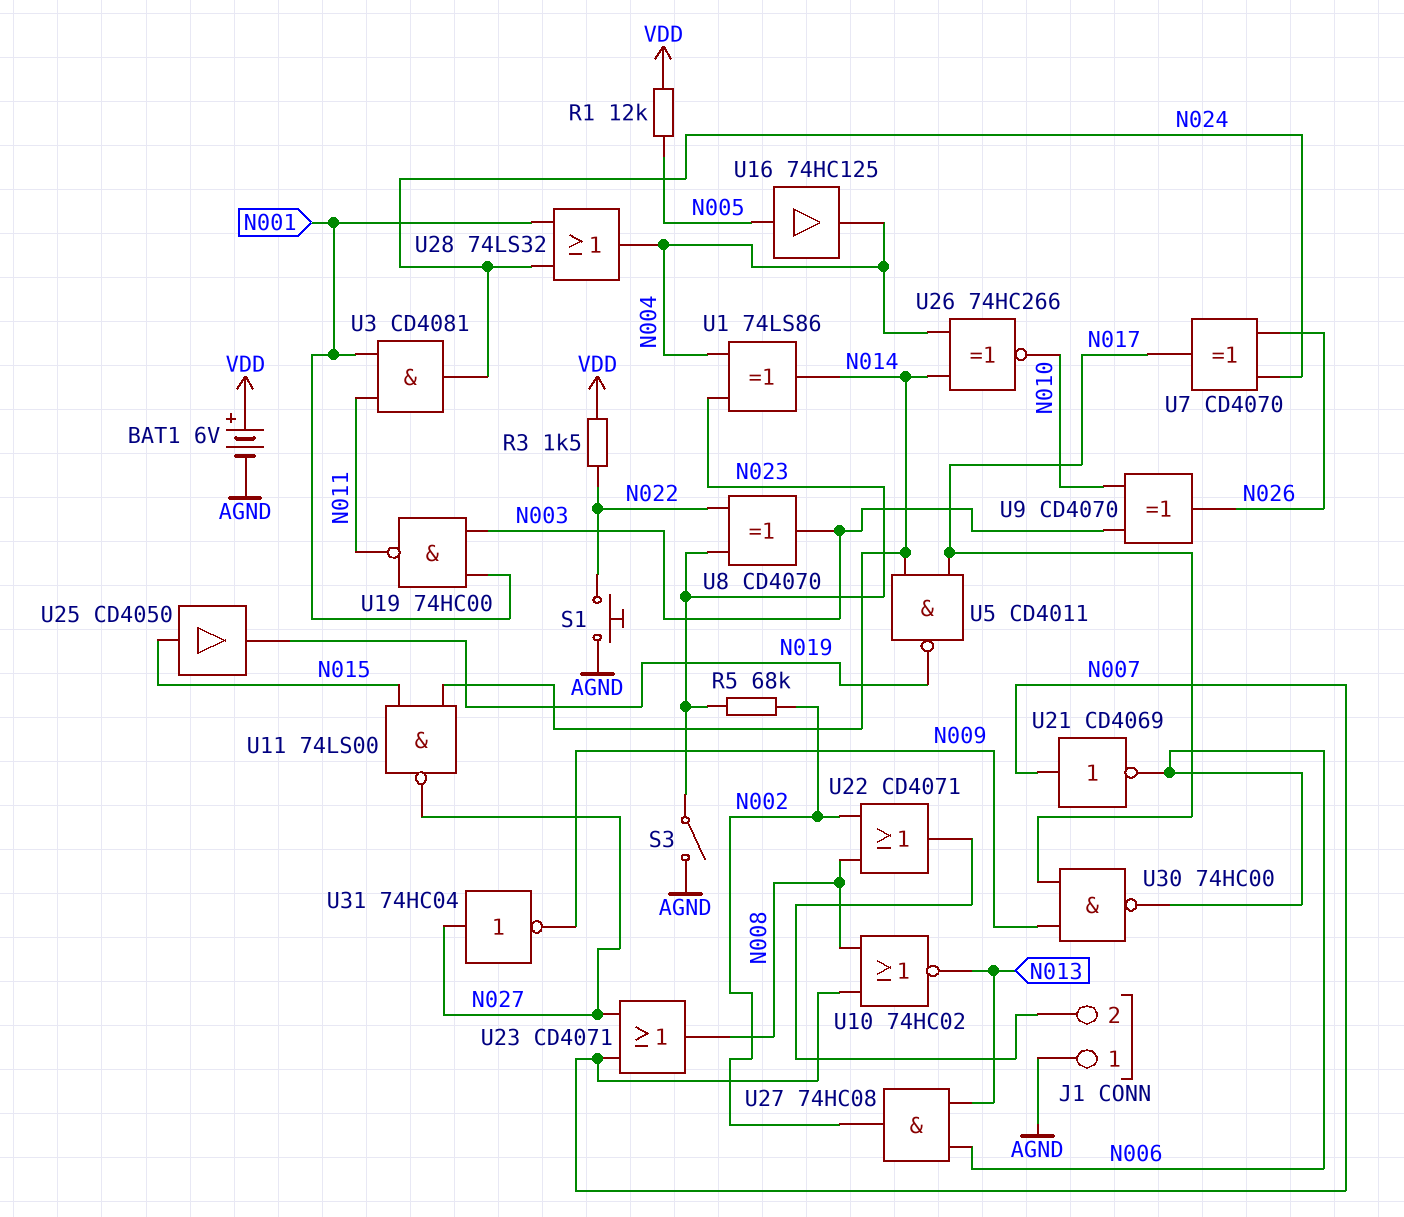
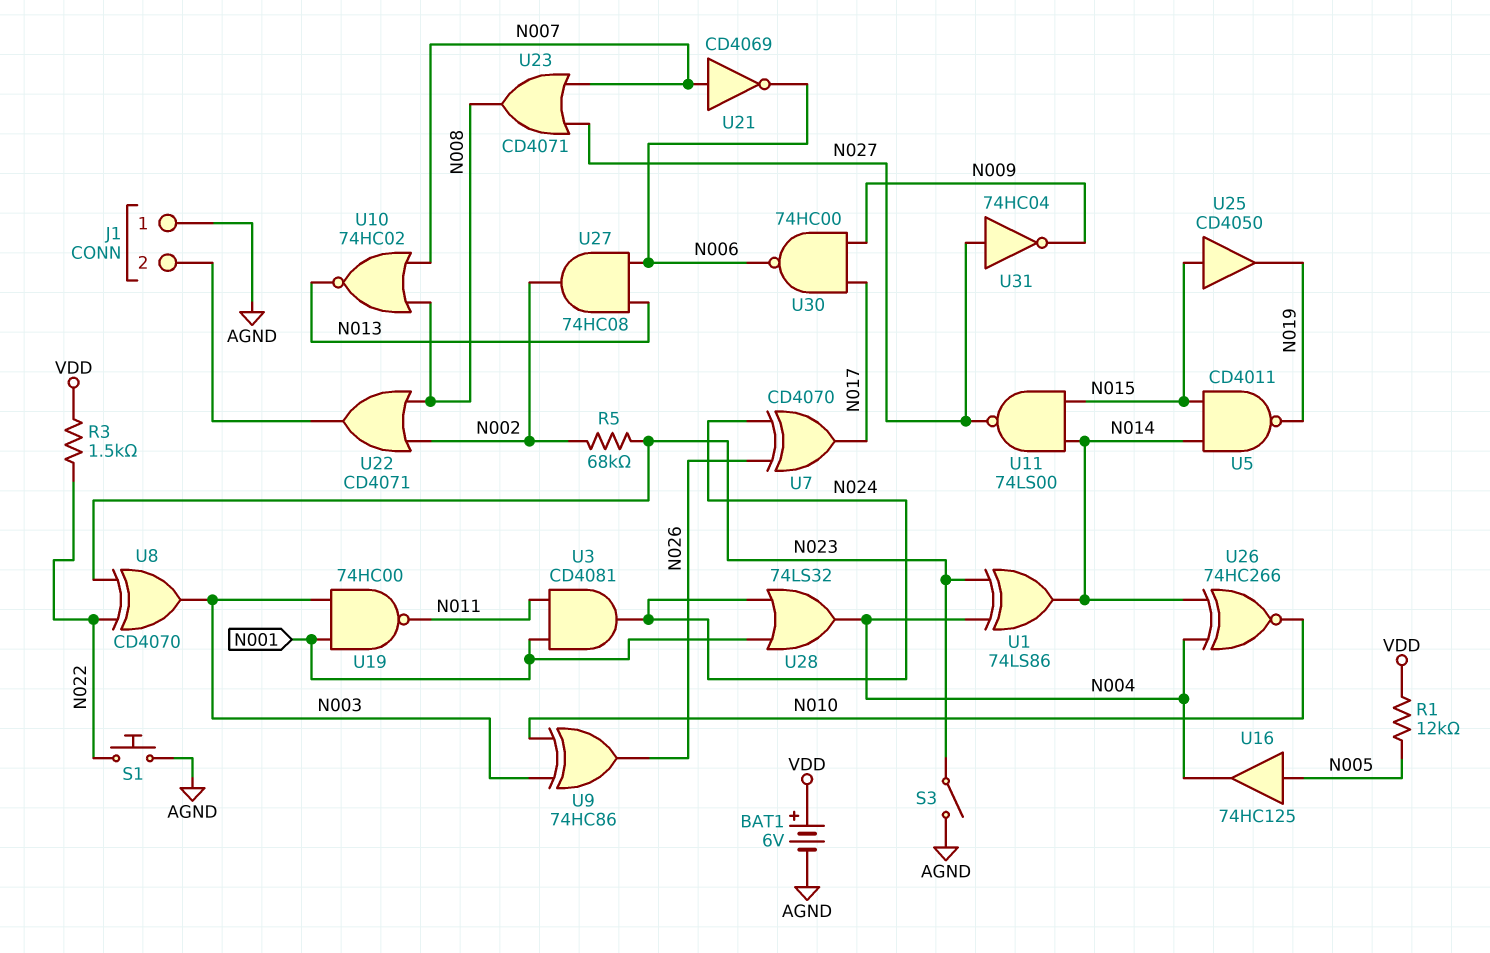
U5: NAND CD4011 (in N014, in N017, out N019) -> NAND CD4011 (in N014, in N015, out N019)
U9: XOR CD4070 (in N003, in N010, out N026) -> XOR 74HC86 (in N003, in N010, out N026)

